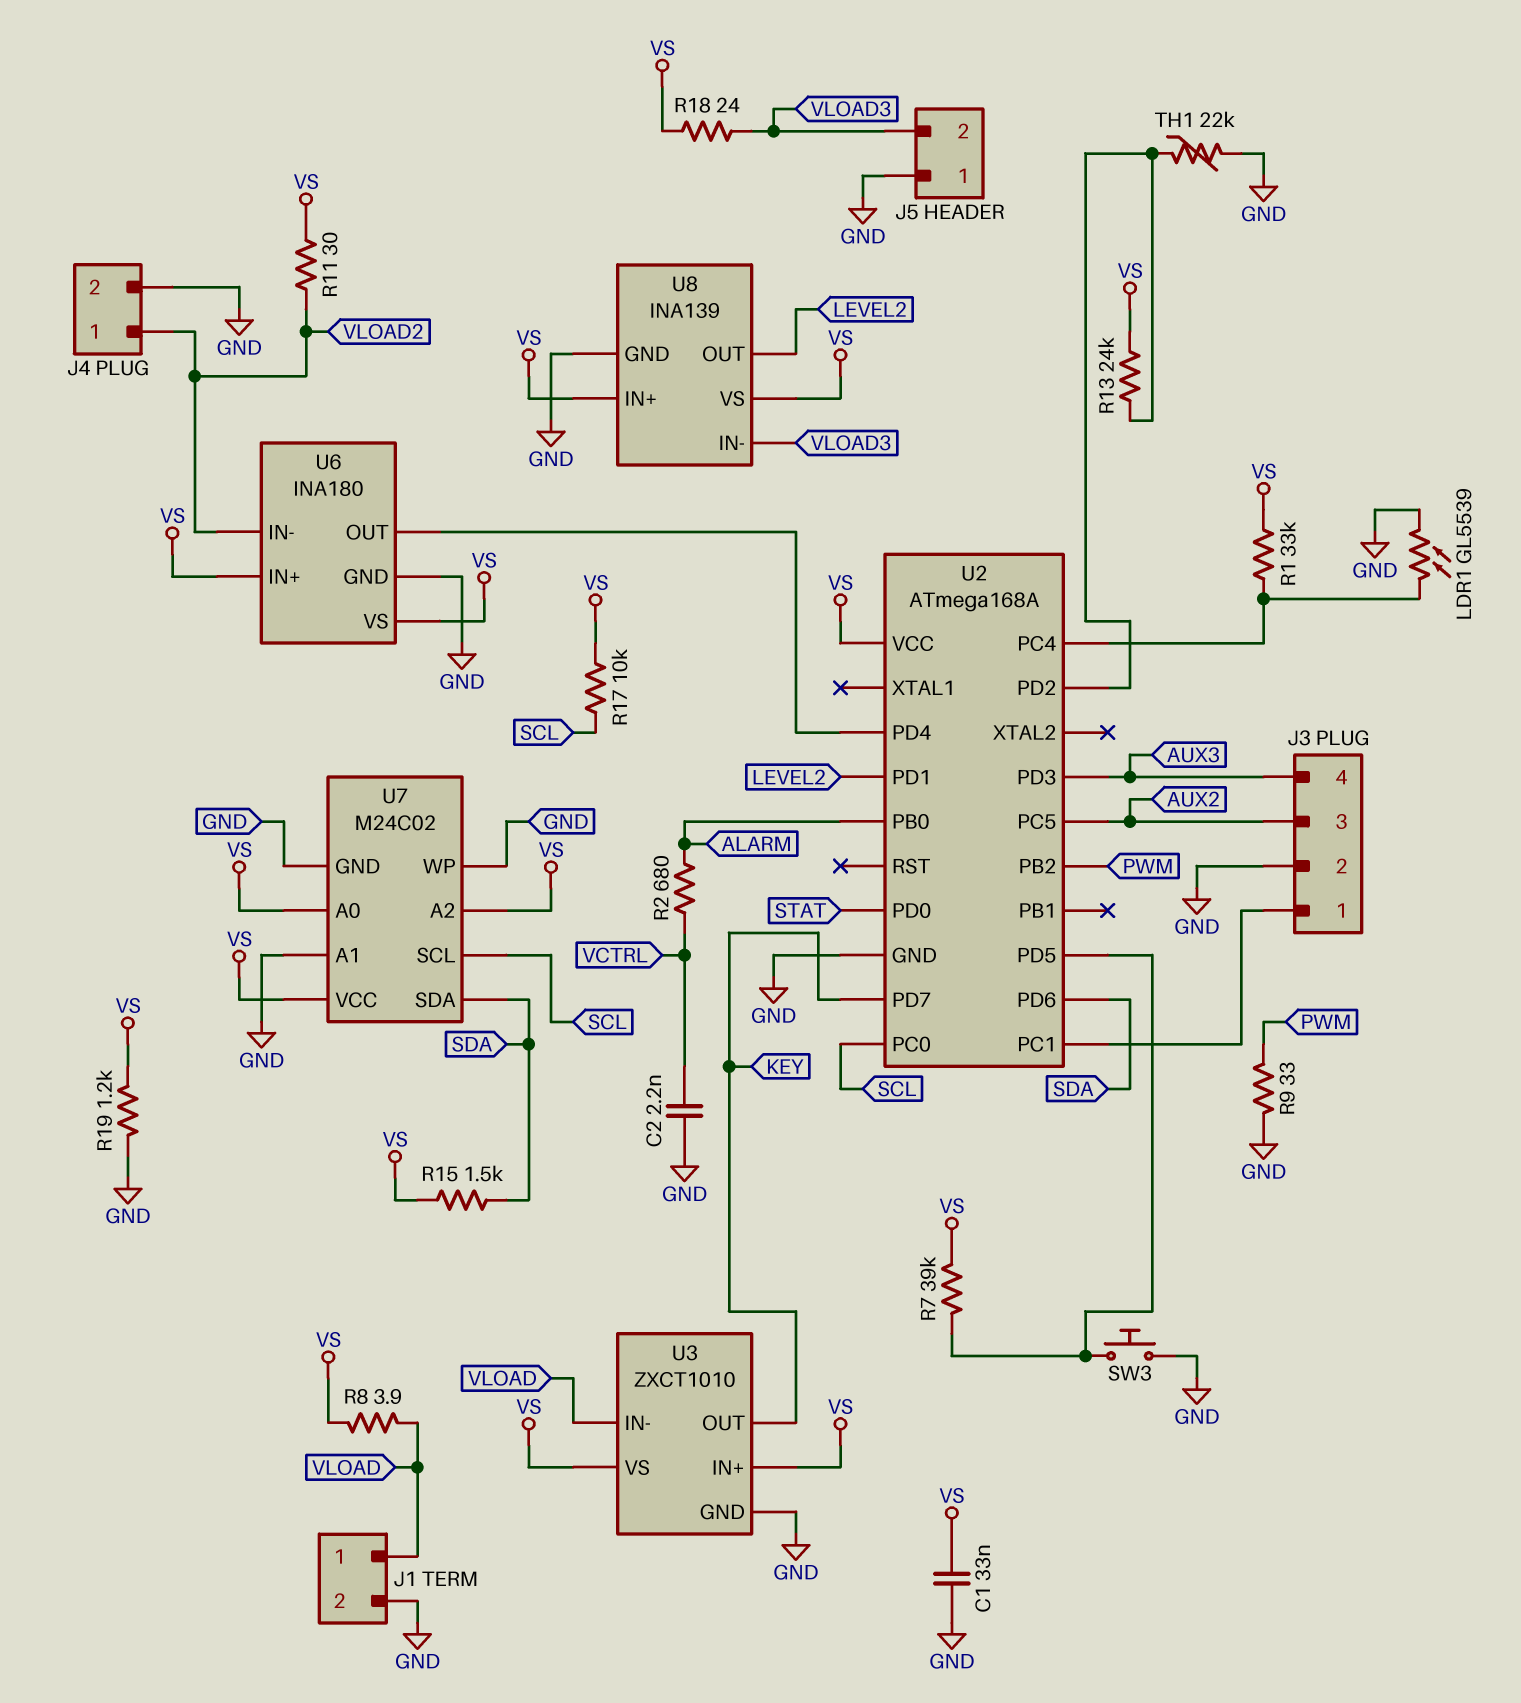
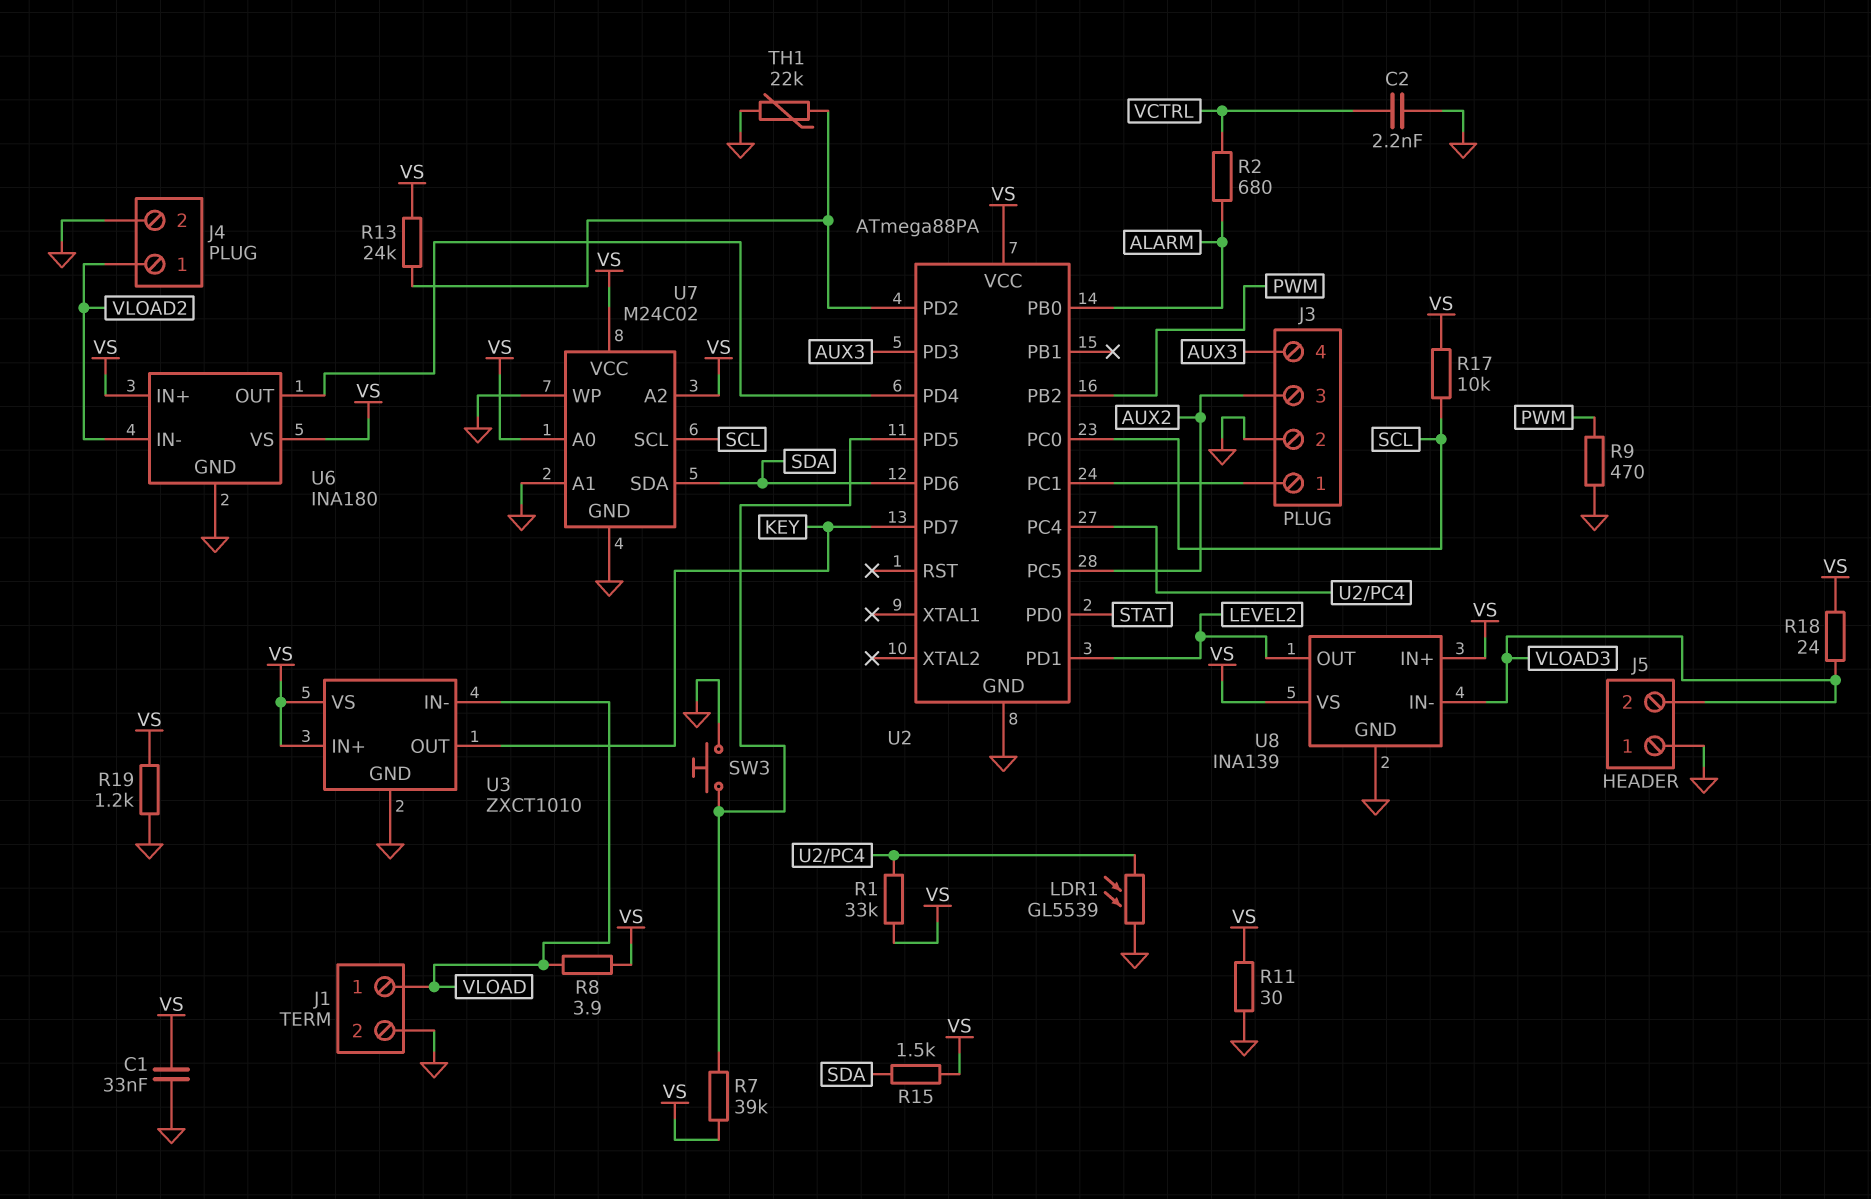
R9: 33 (GND, PWM) -> 470 (GND, PWM)
R11: 30 (VLOAD2, VS) -> 30 (GND, VS)
U2: ATmega168A -> ATmega88PA

